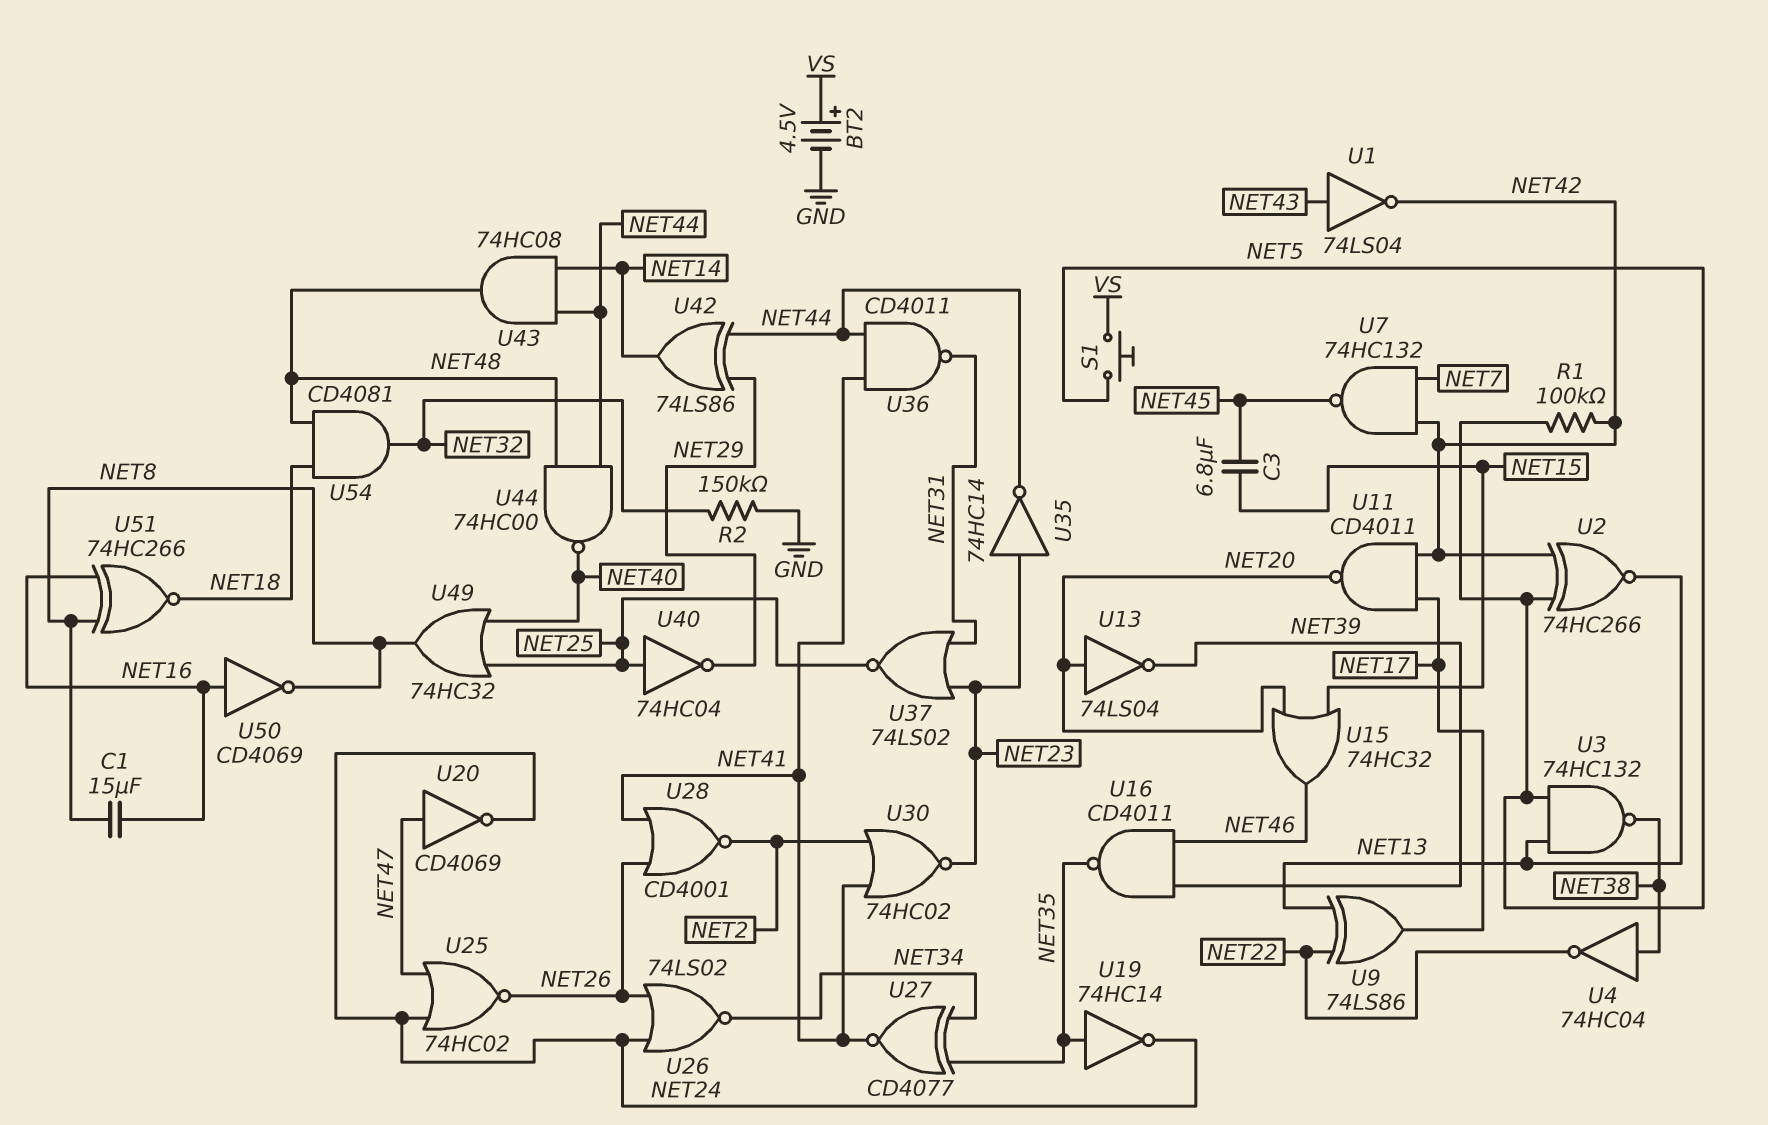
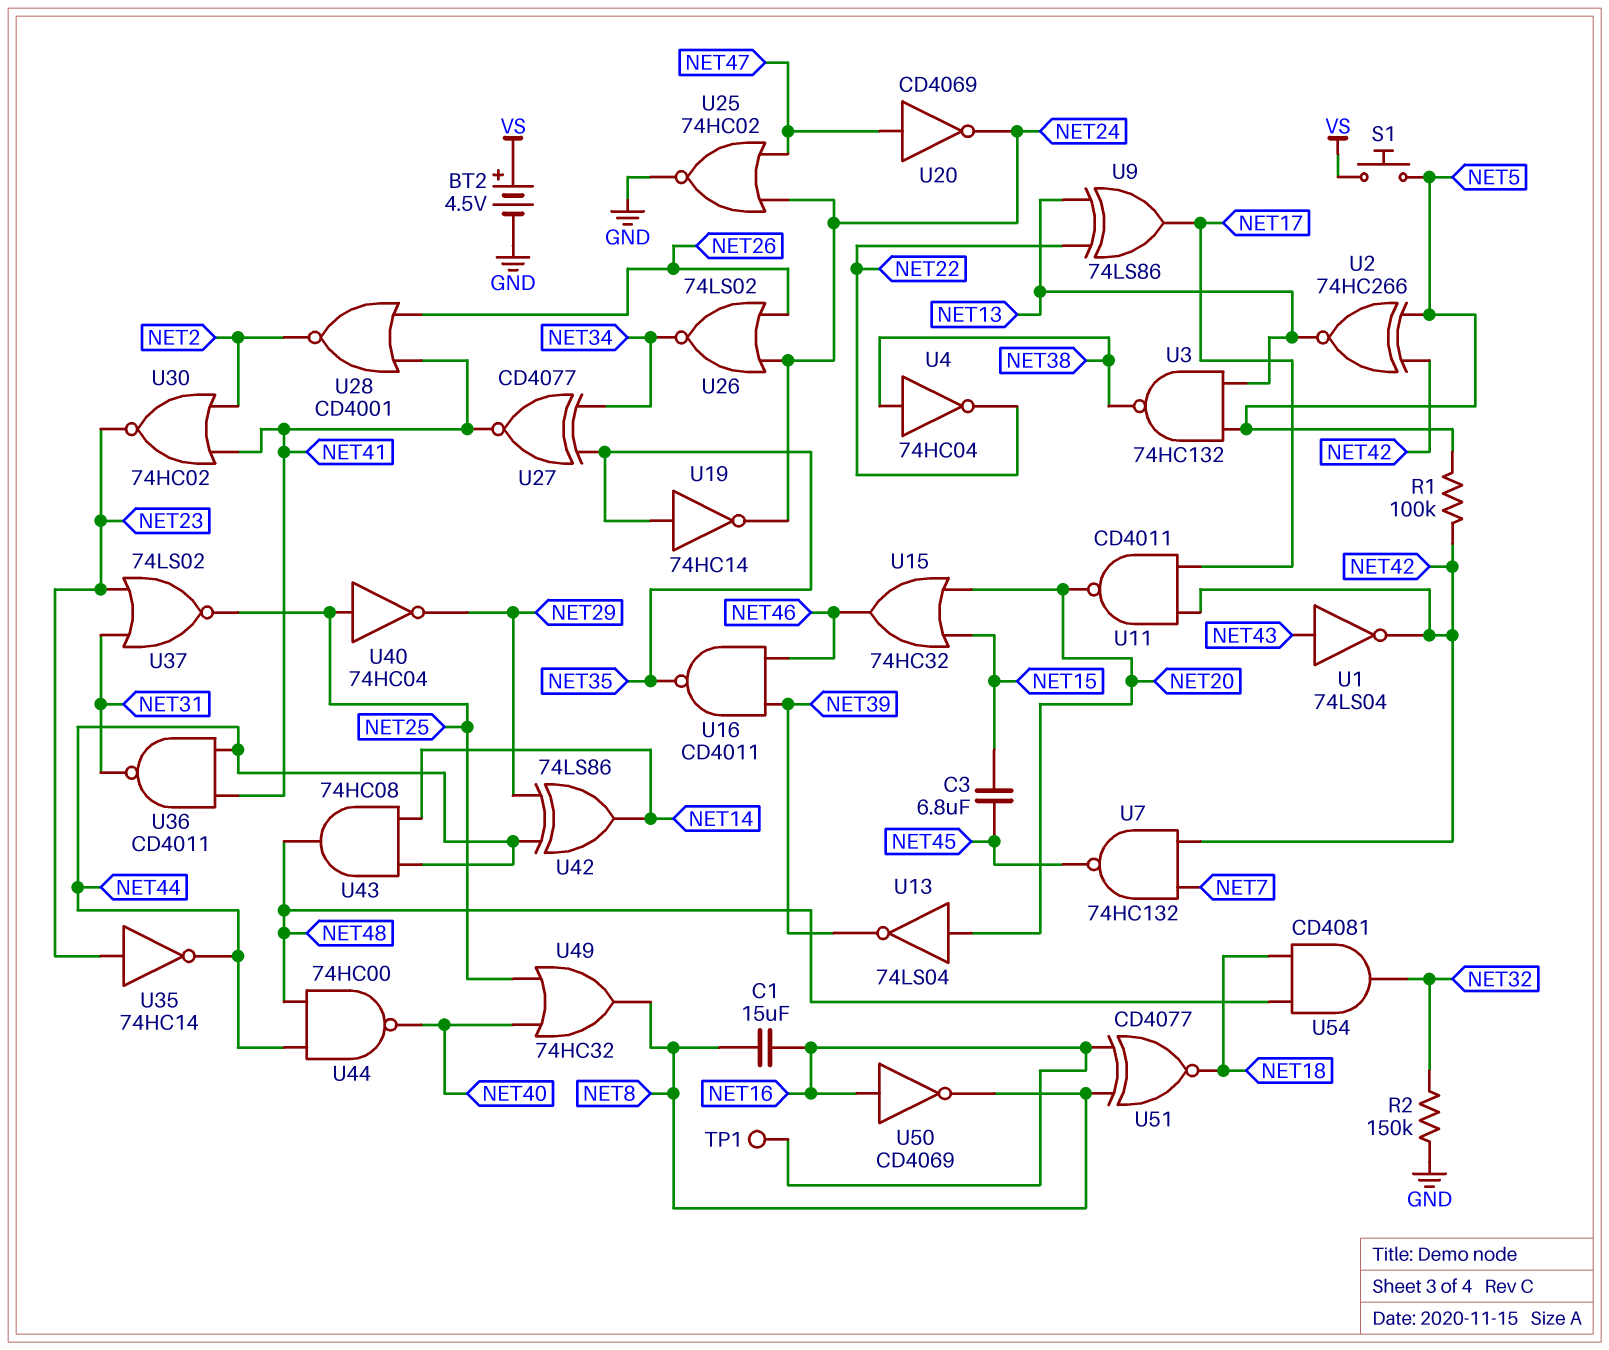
TP1: none -> test point (NET16)
U25: NOR 74HC02 (in NET24, in NET47, out NET26) -> NOR 74HC02 (in NET24, in NET47, out GND)
U51: XNOR 74HC266 (in NET8, in NET16, out NET18) -> XNOR CD4077 (in NET8, in NET16, out NET18)

